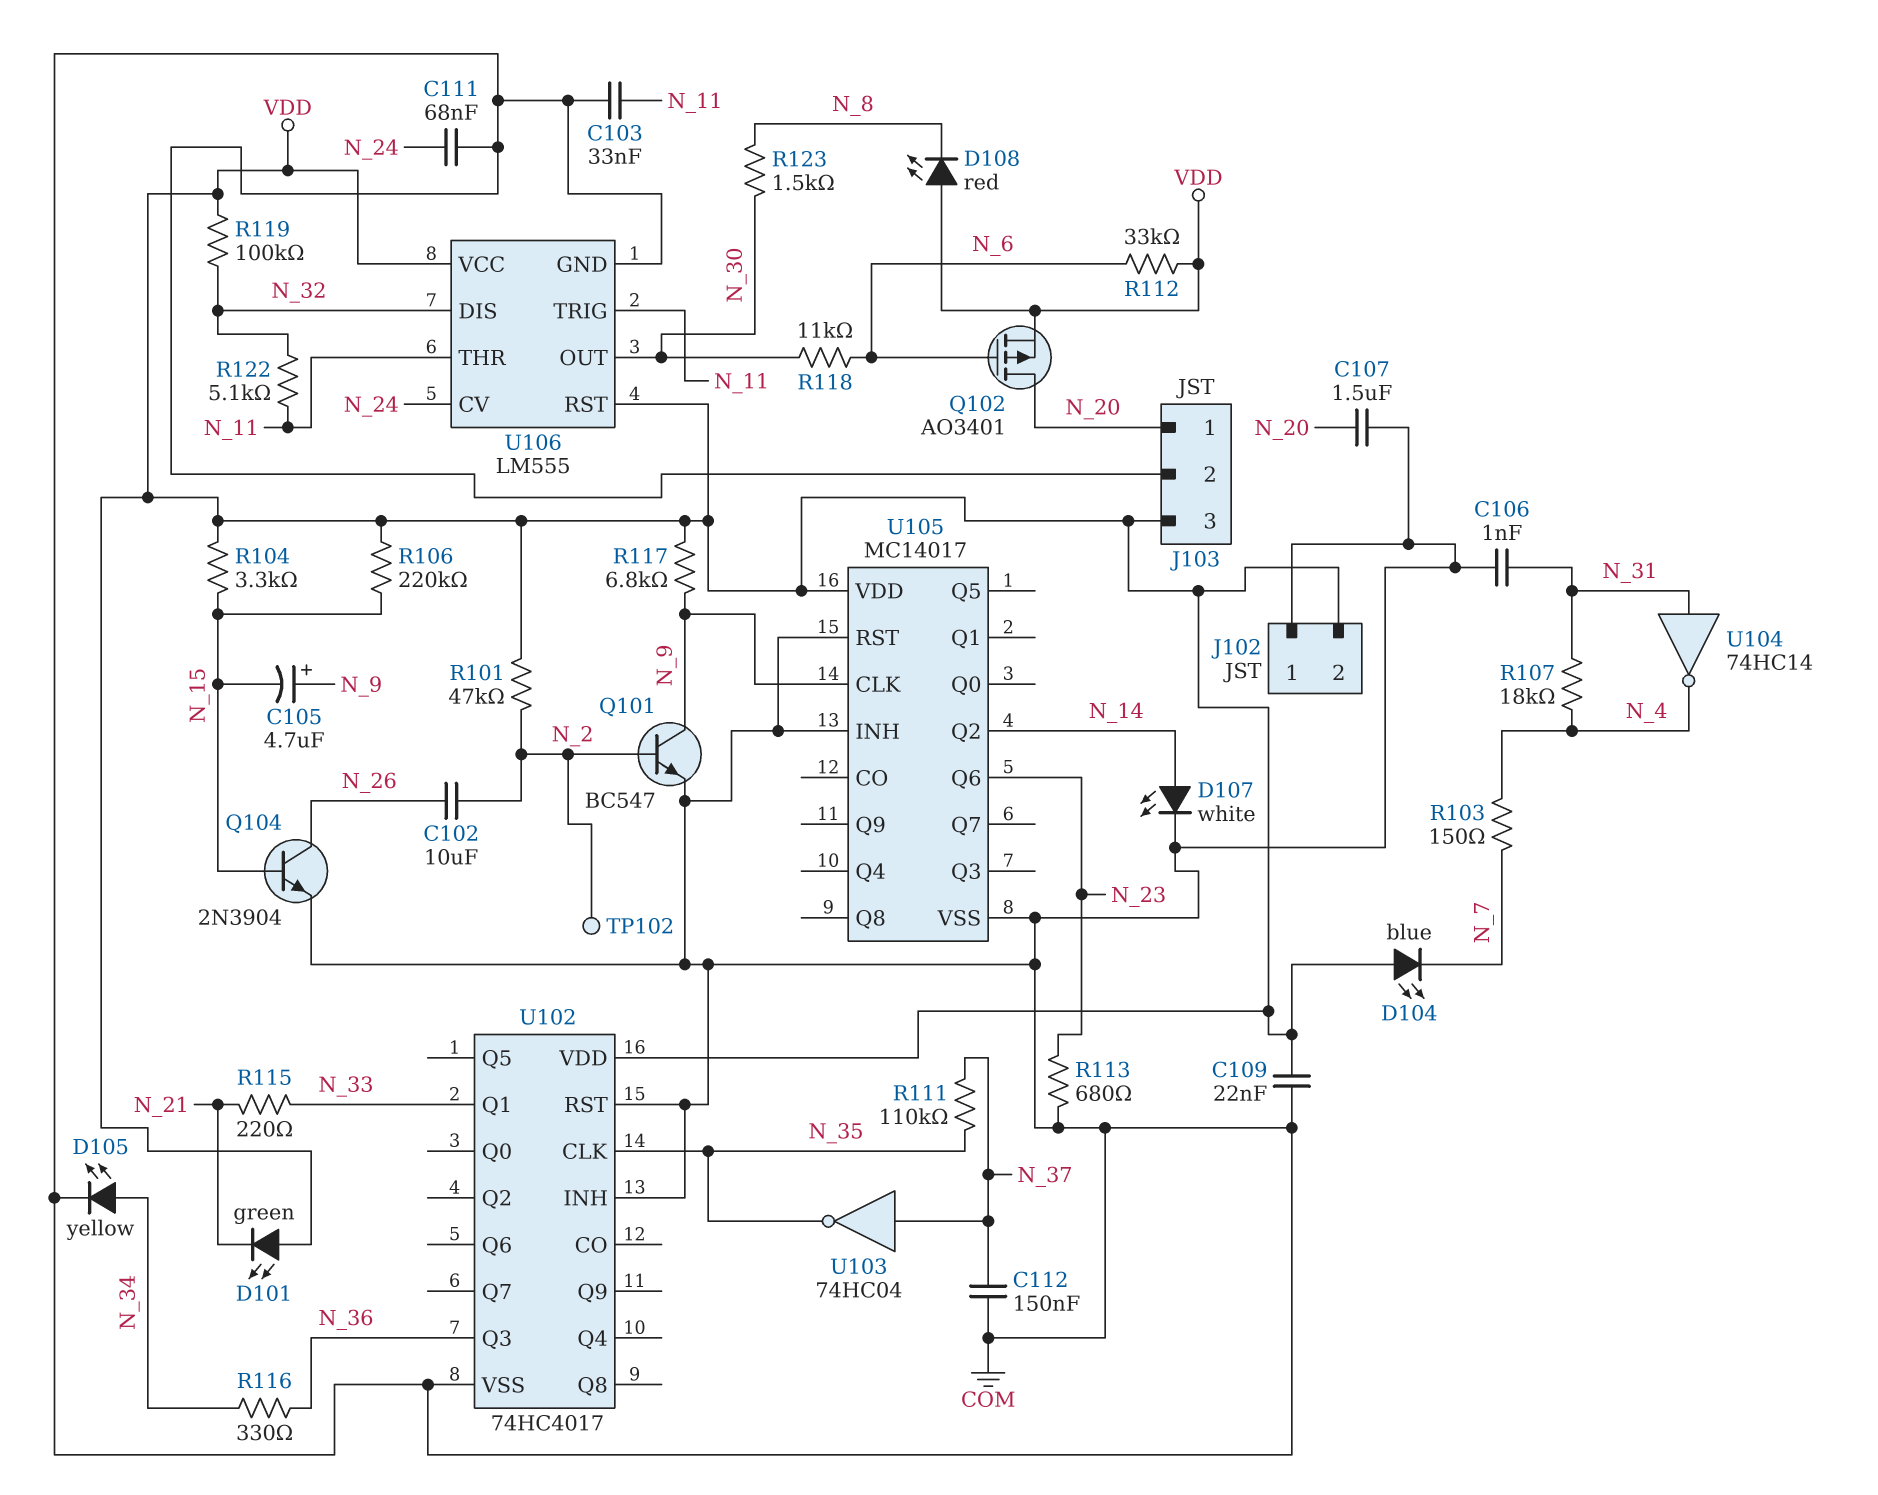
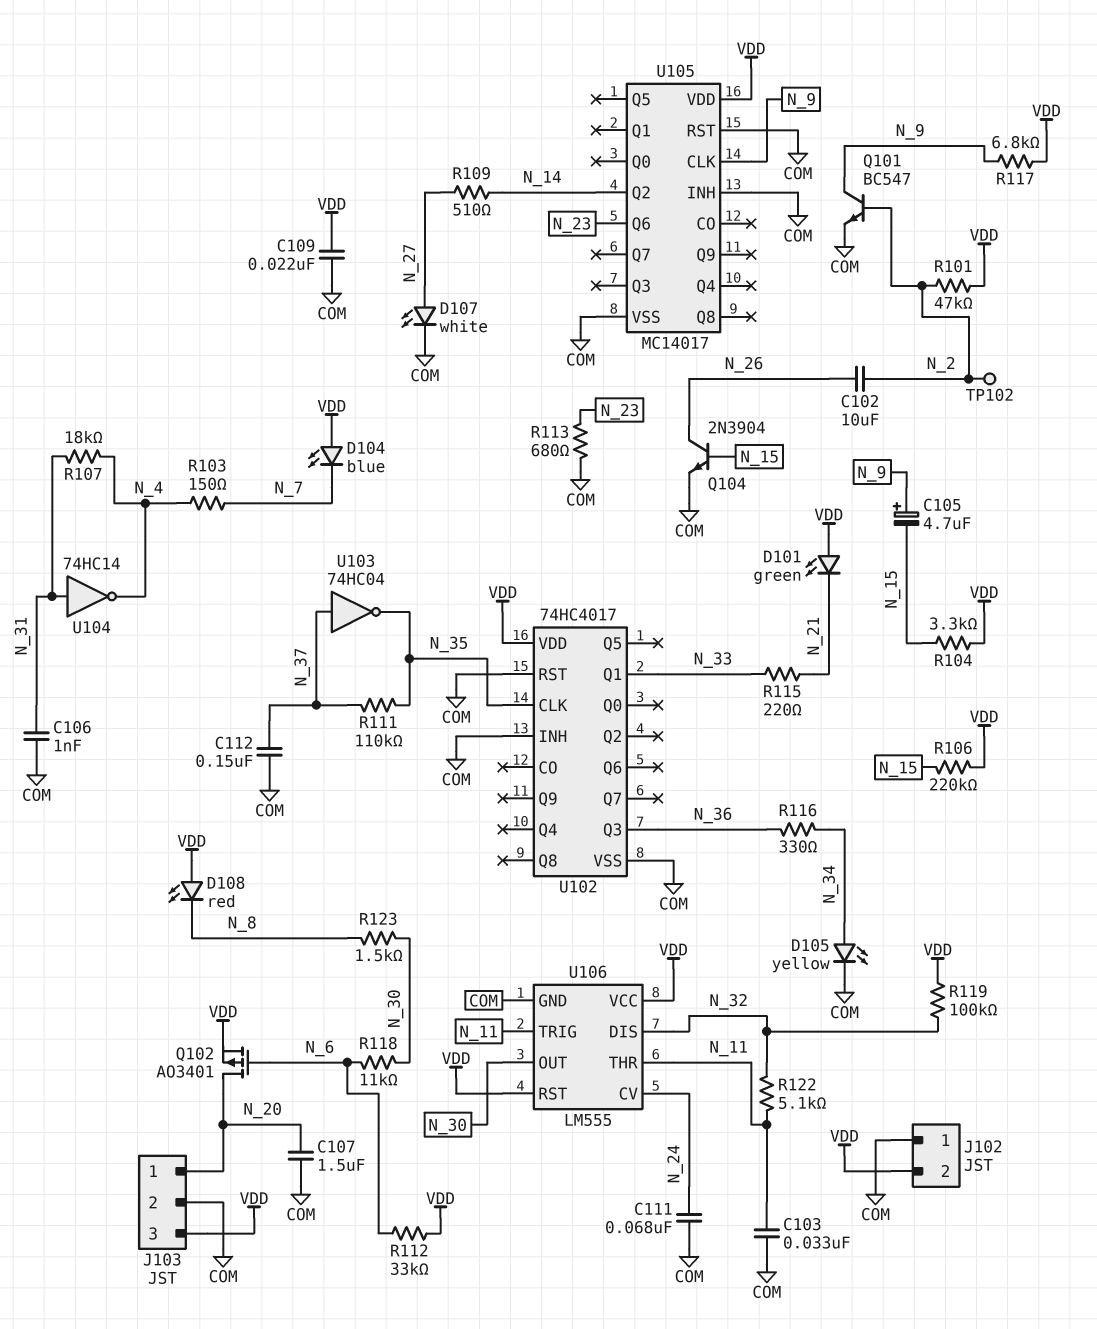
D107: LED white (A N_14, K COM) -> LED white (A N_27, K COM)
R109: none -> 510 (N_14, N_27)

